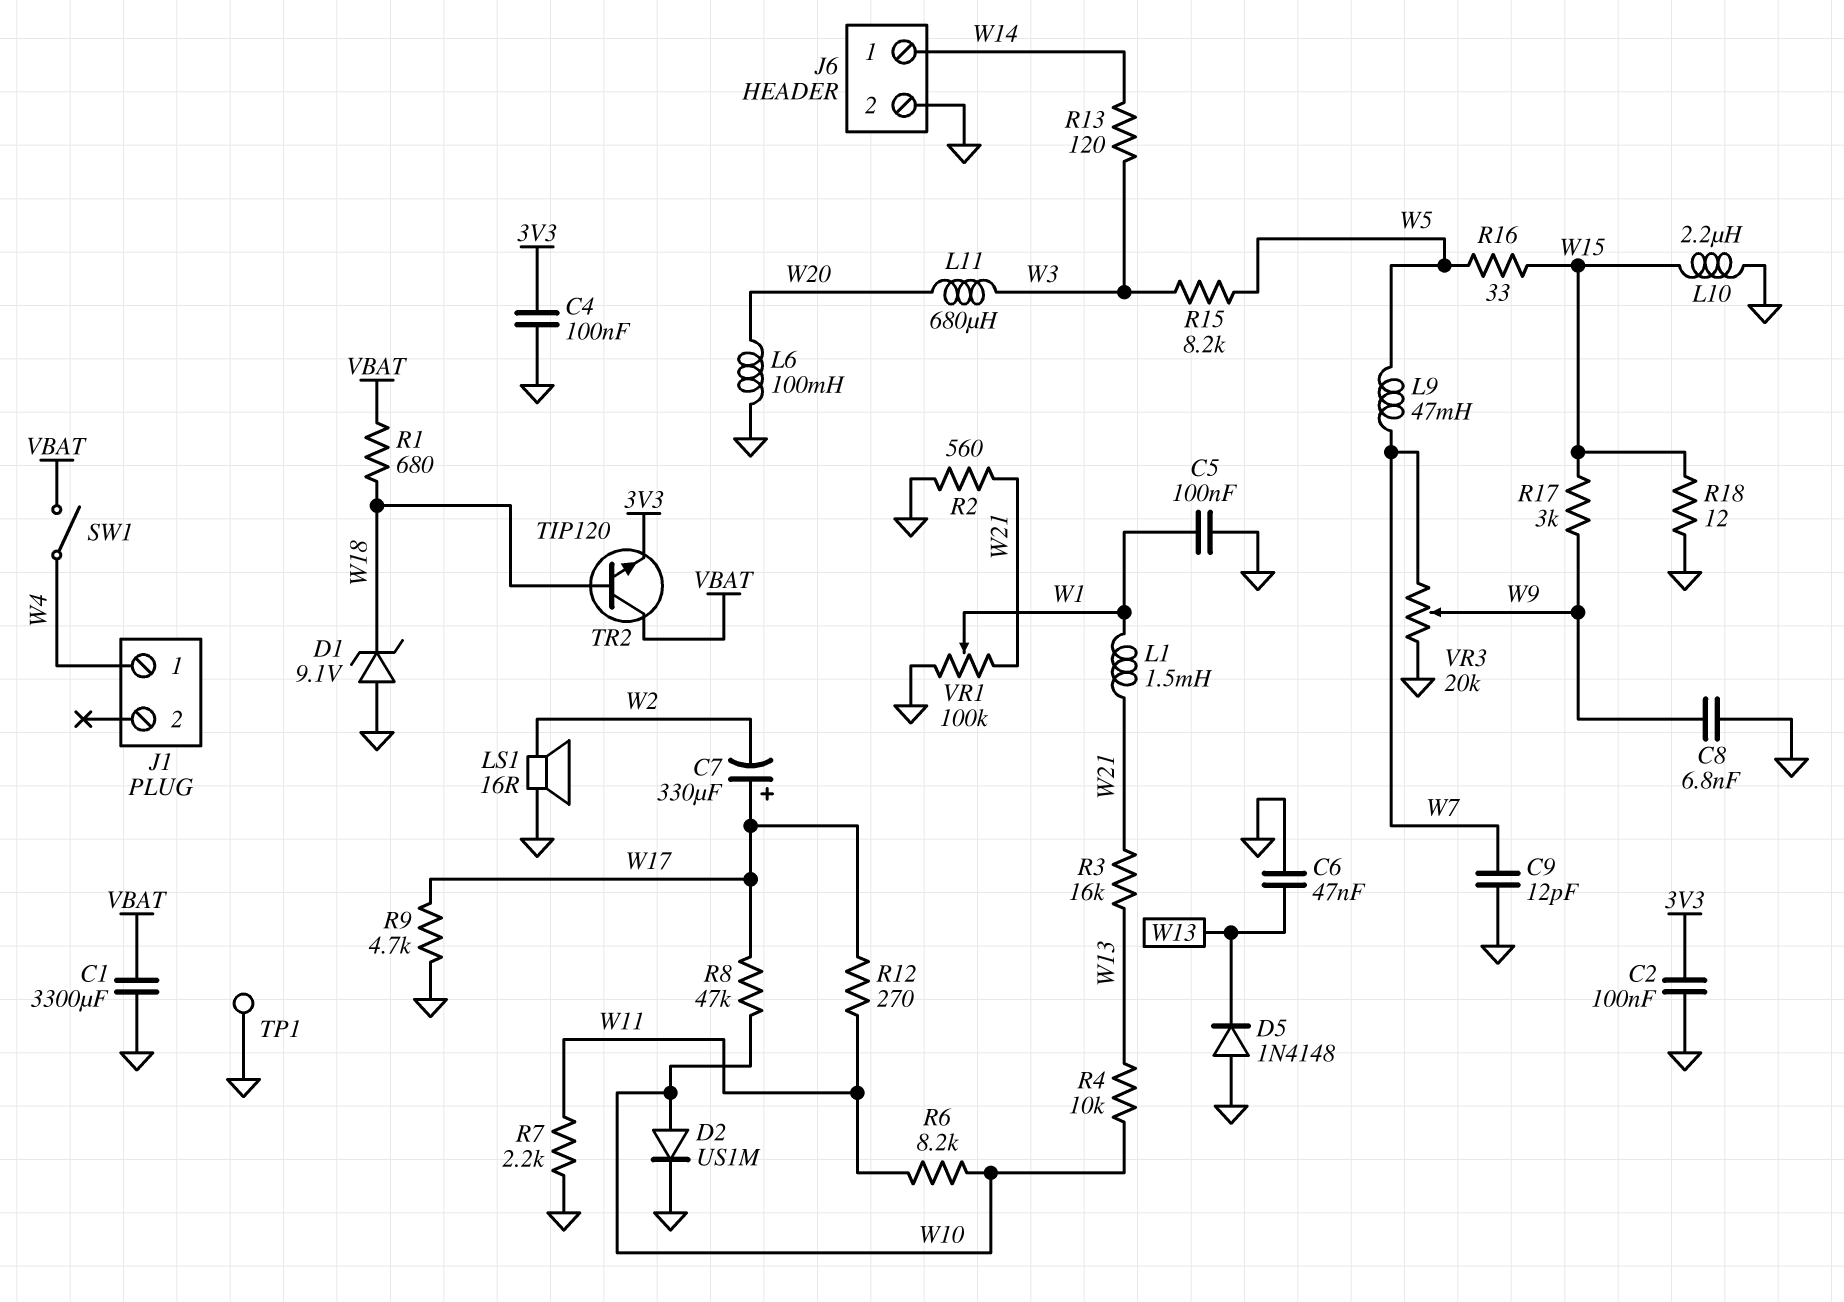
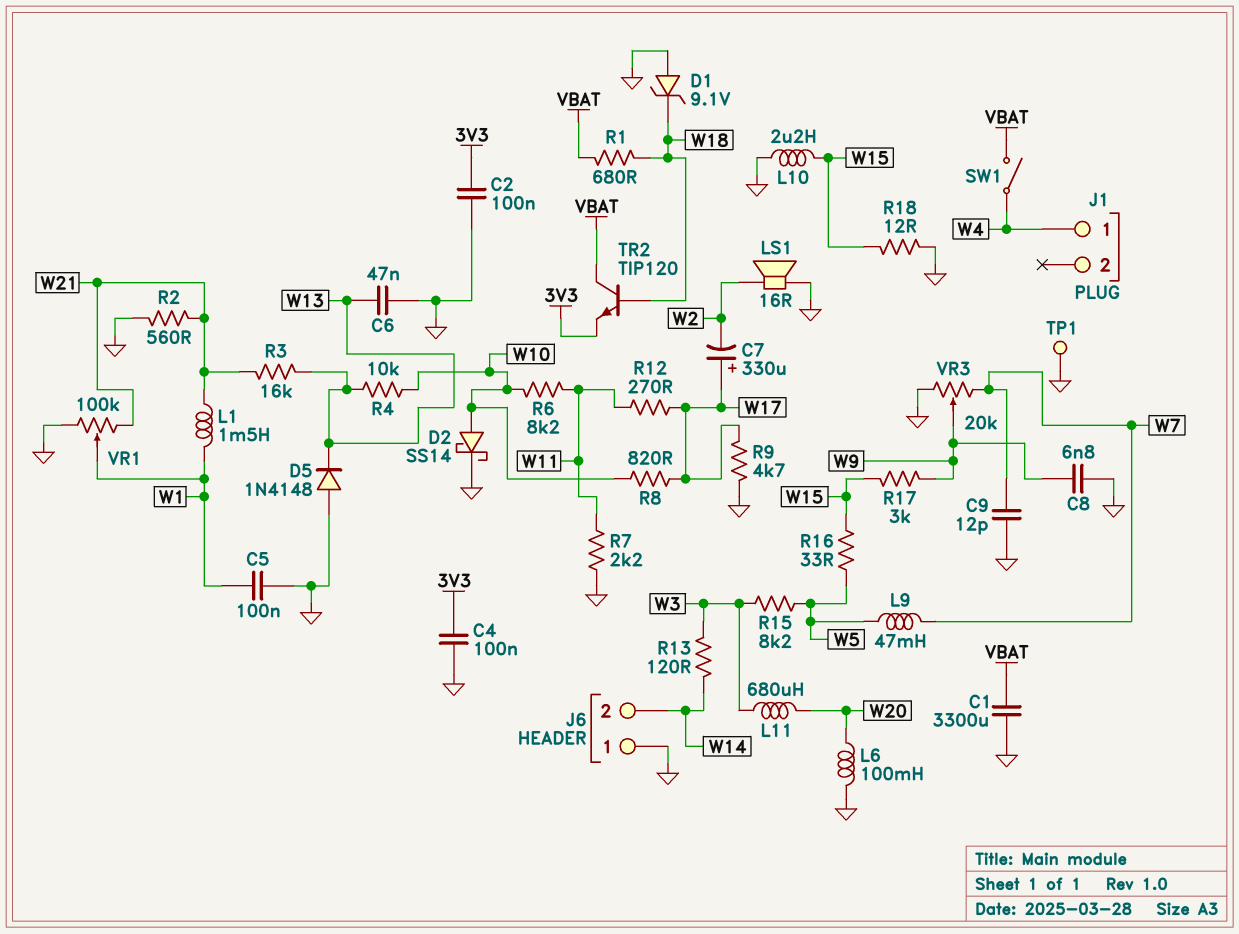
D2: diode US1M (A W10, K GND) -> schottky SS14 (A W10, K GND)
J6 pin 1: W14 -> GND
J6 pin 2: GND -> W14
R8: 47k (W10, W17) -> 820 (W10, W17)

